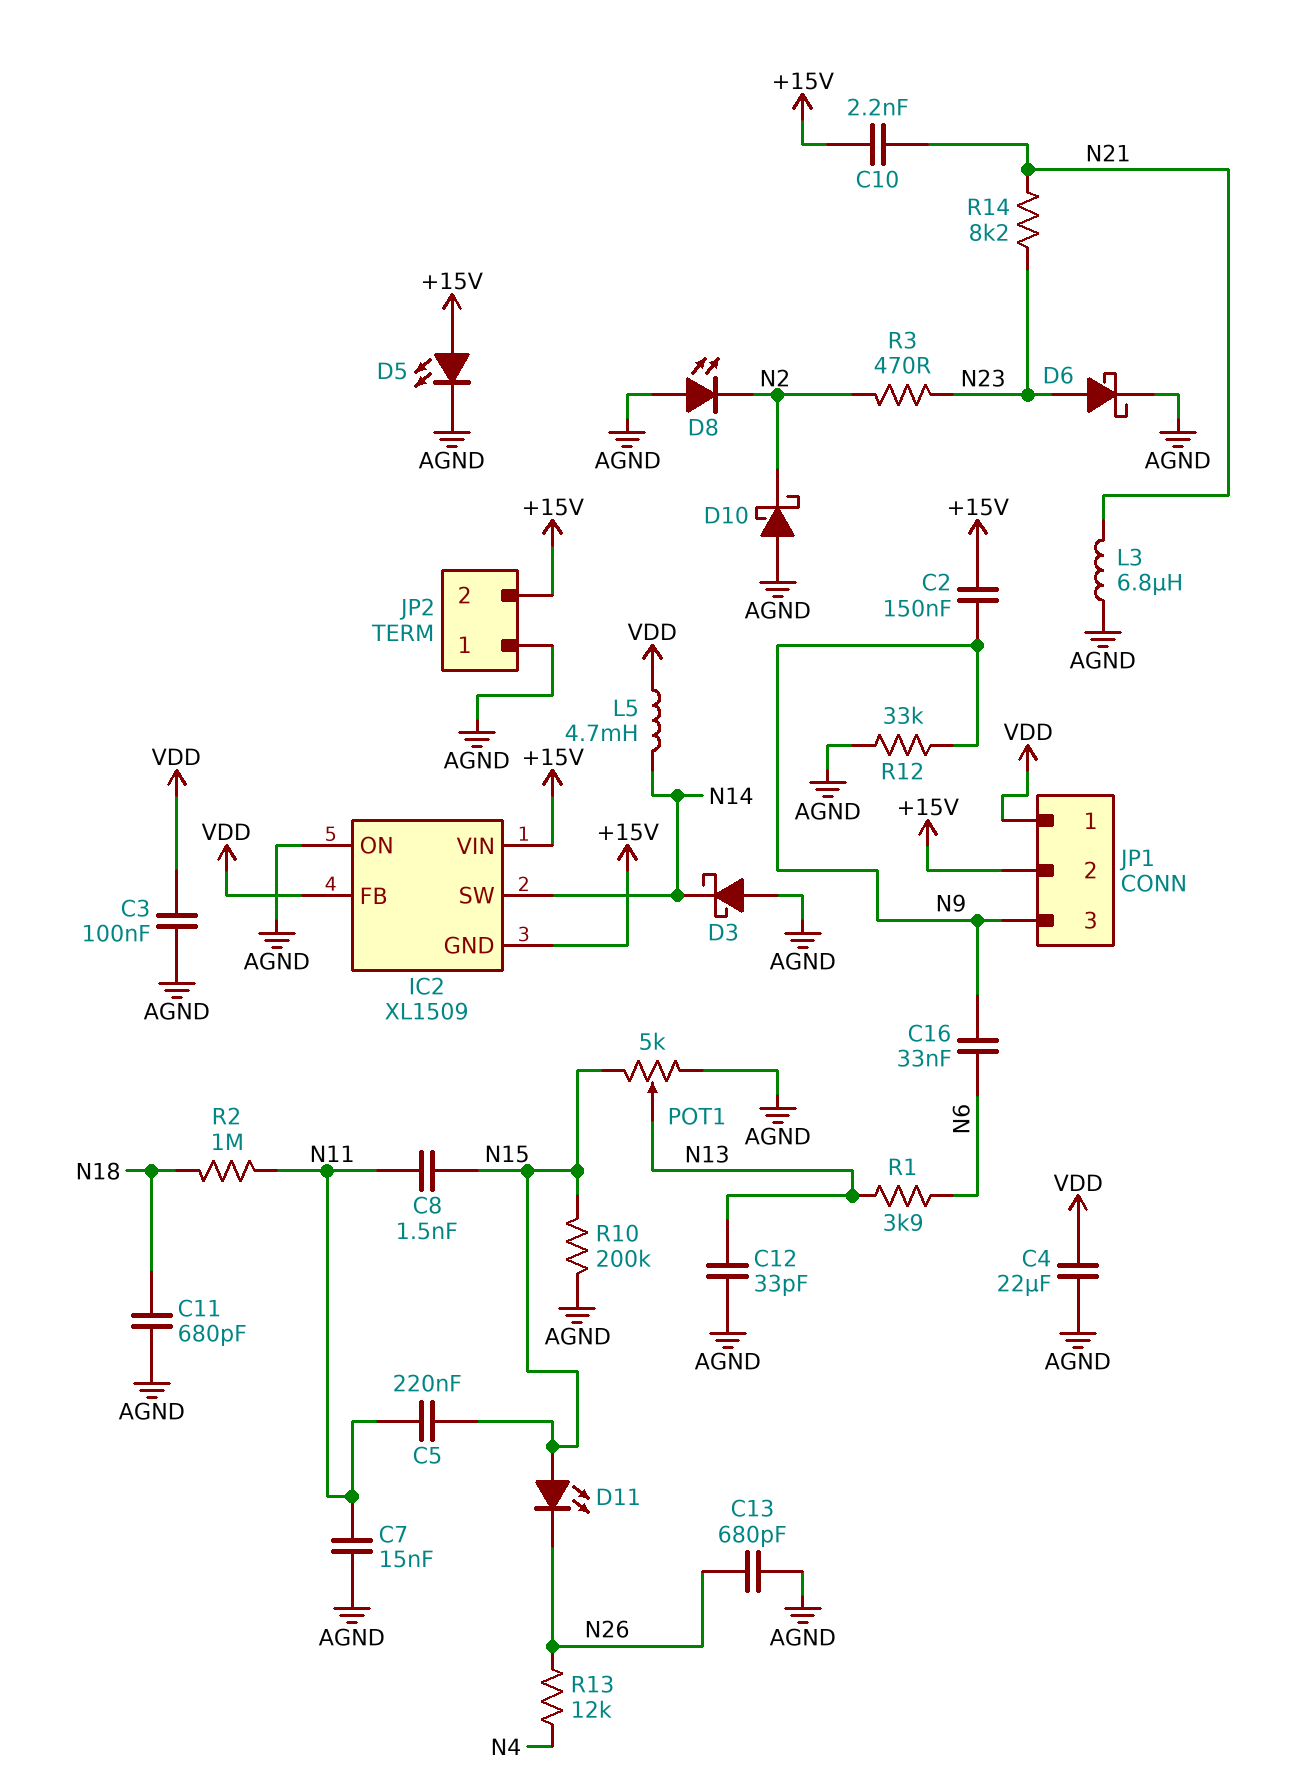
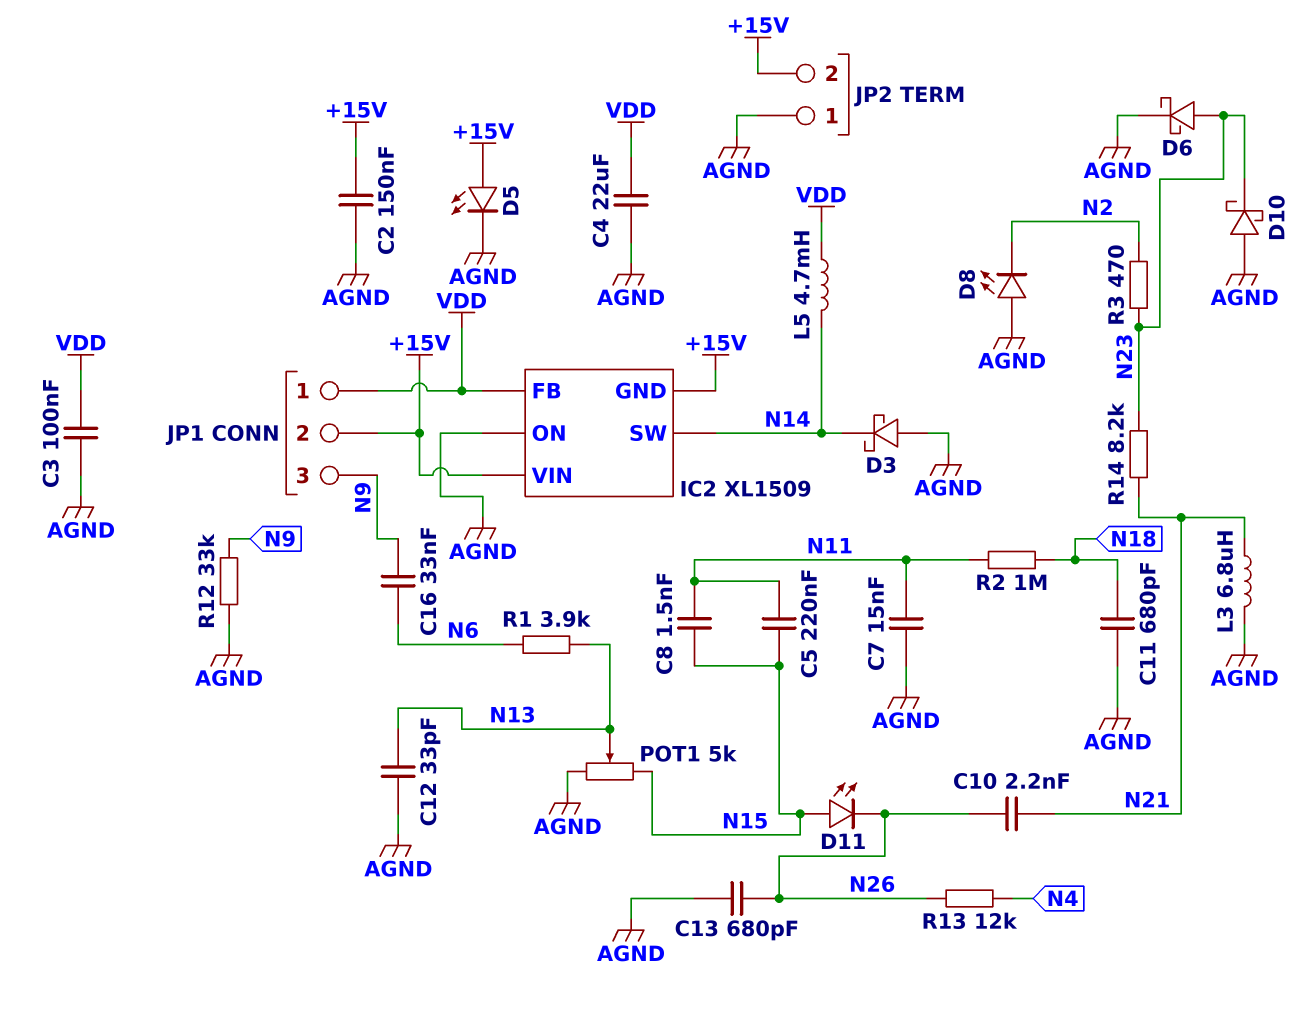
C2: 150nF (+15V, N9) -> 150nF (+15V, AGND)
C10: 2.2nF (+15V, N21) -> 2.2nF (N21, N26)
D10: schottky (A AGND, K N2) -> schottky (A AGND, K N23)
R10: 200k (AGND, N15) -> none

